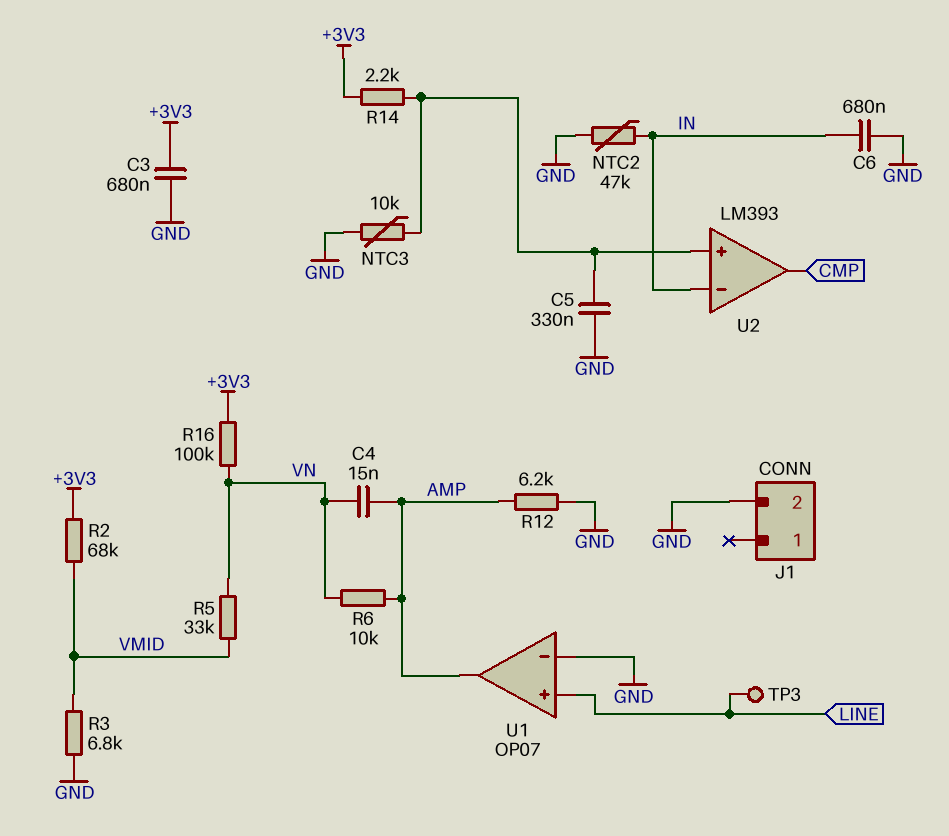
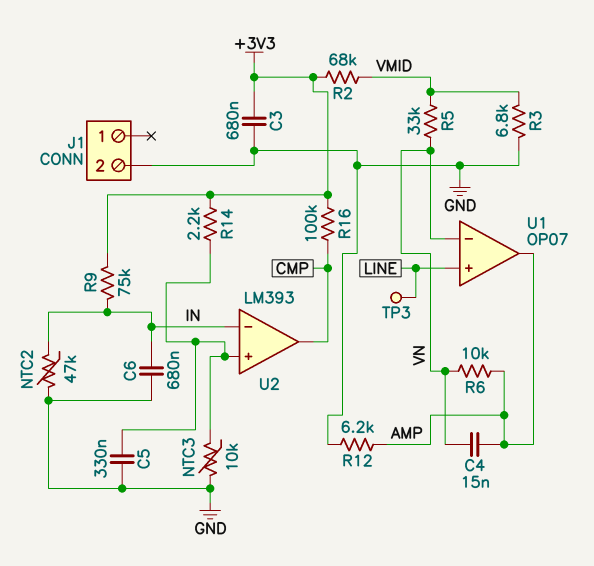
R9: none -> 75k (+3V3, IN)
R16: 100k (+3V3, VN) -> 100k (+3V3, CMP)
U1 pin in-: GND -> VN

